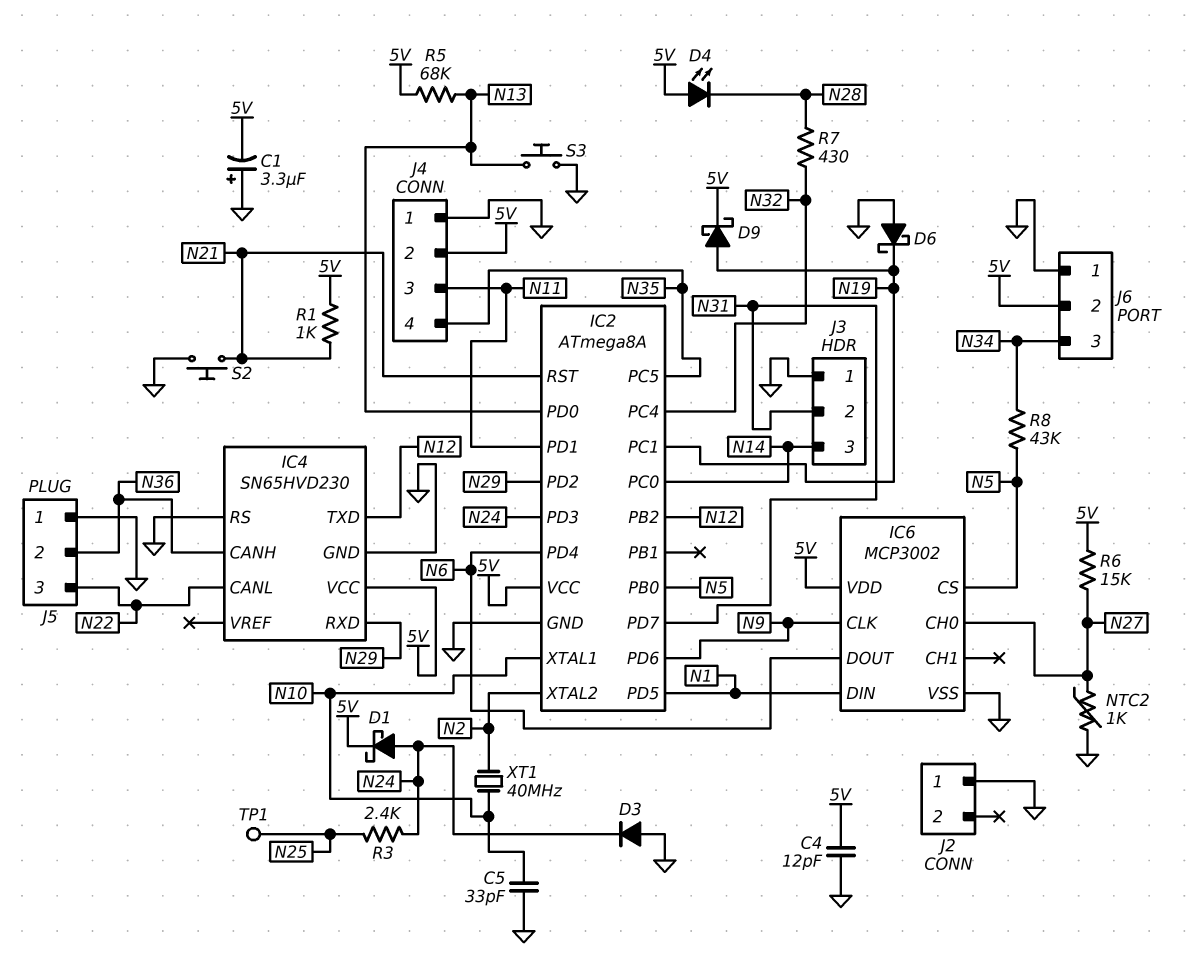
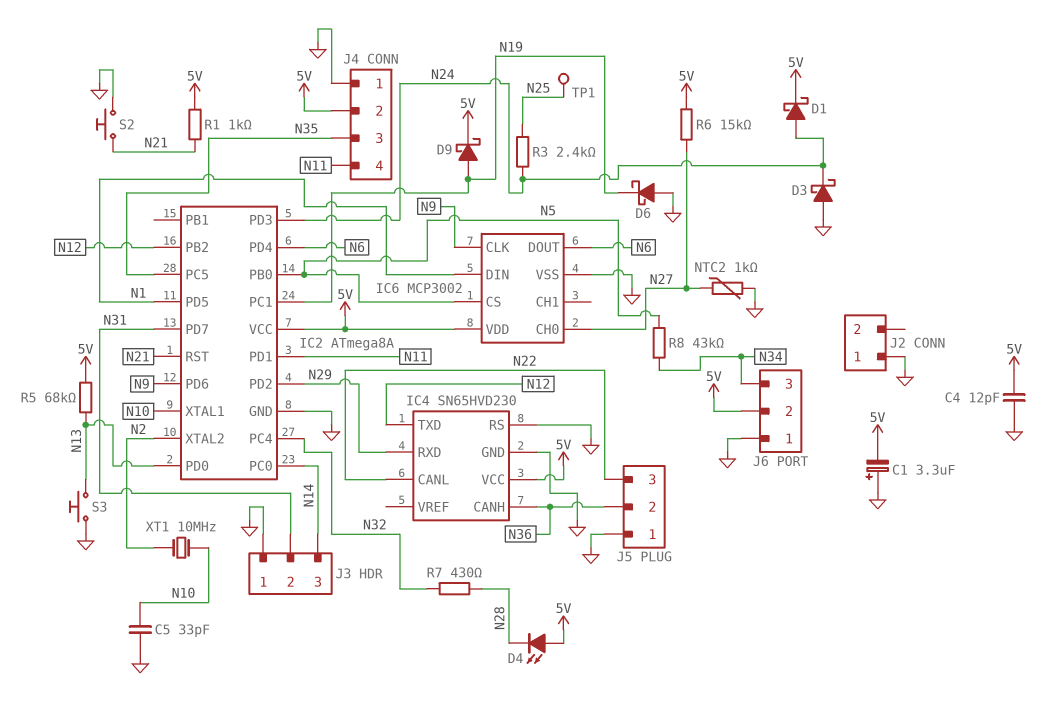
D3: diode (A GND, K N24) -> schottky (A GND, K N24)
J4 pin 3: N11 -> N35
J4 pin 4: N35 -> N11
XT1: 40MHz (N2, N10) -> 10MHz (N2, N10)

